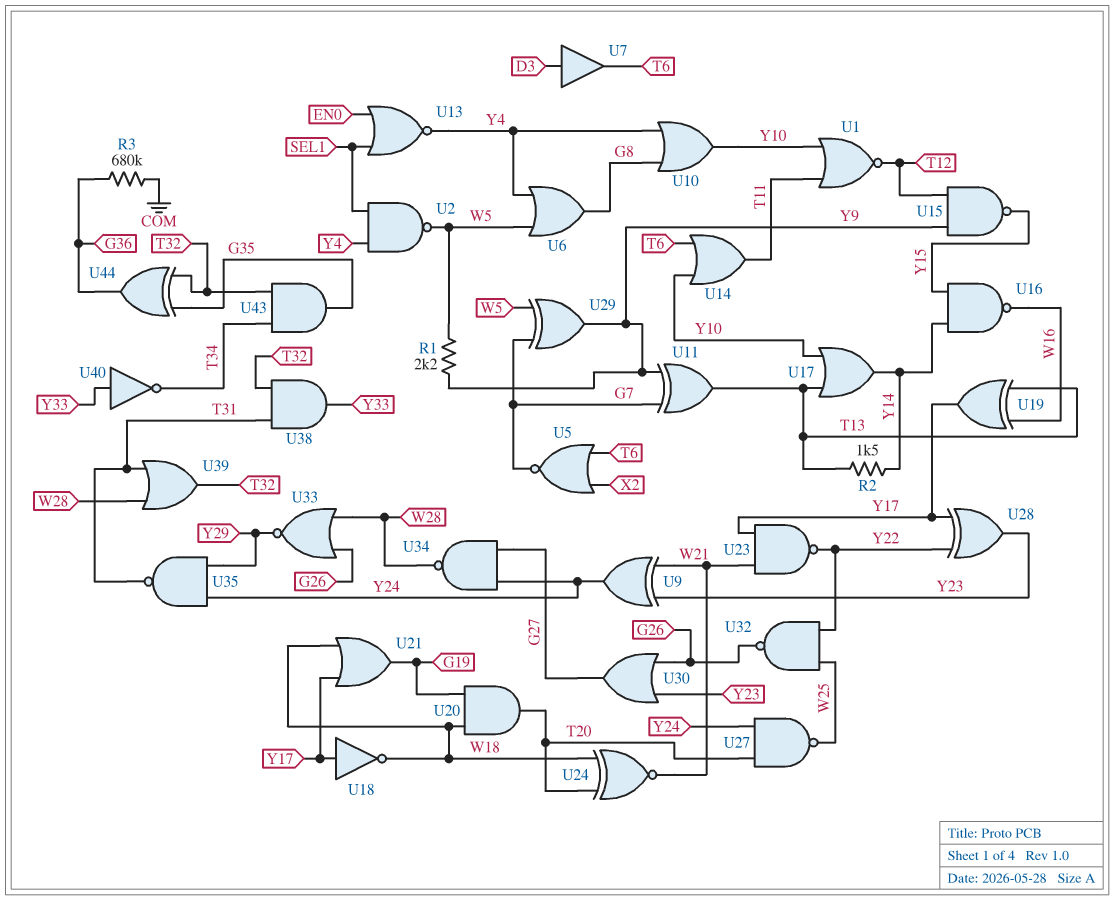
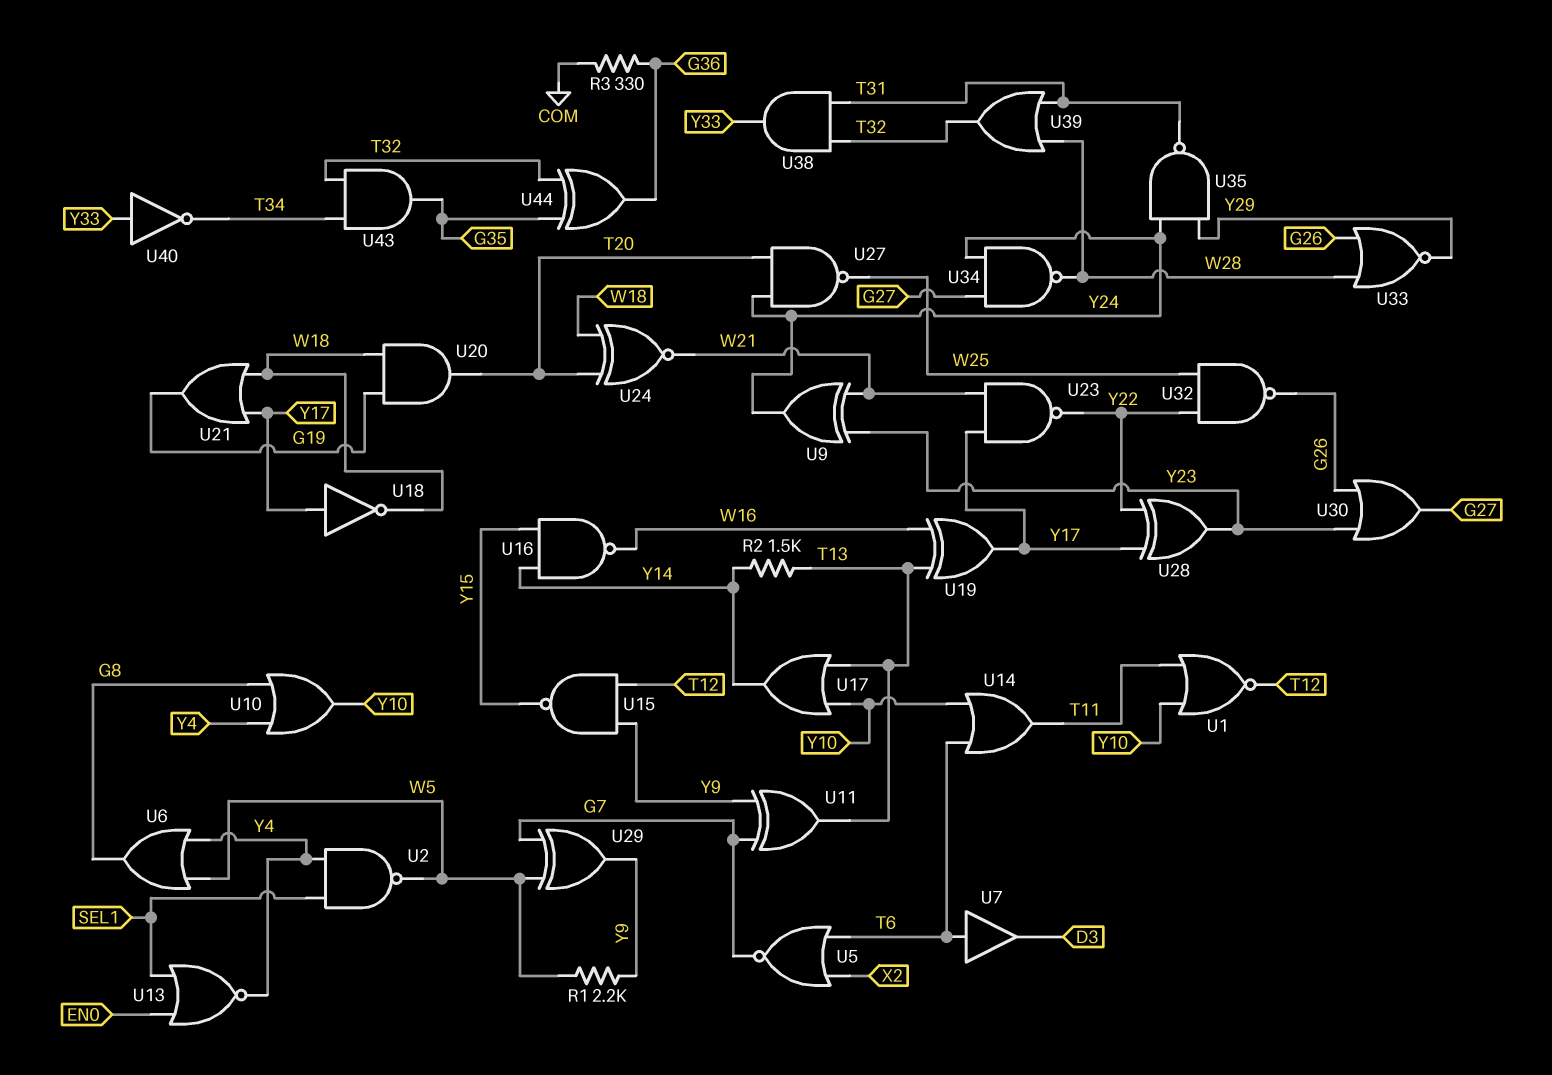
R3: 680k (COM, G36) -> 330 (COM, G36)
U7: buffer (in D3, out T6) -> buffer (in T6, out D3)

